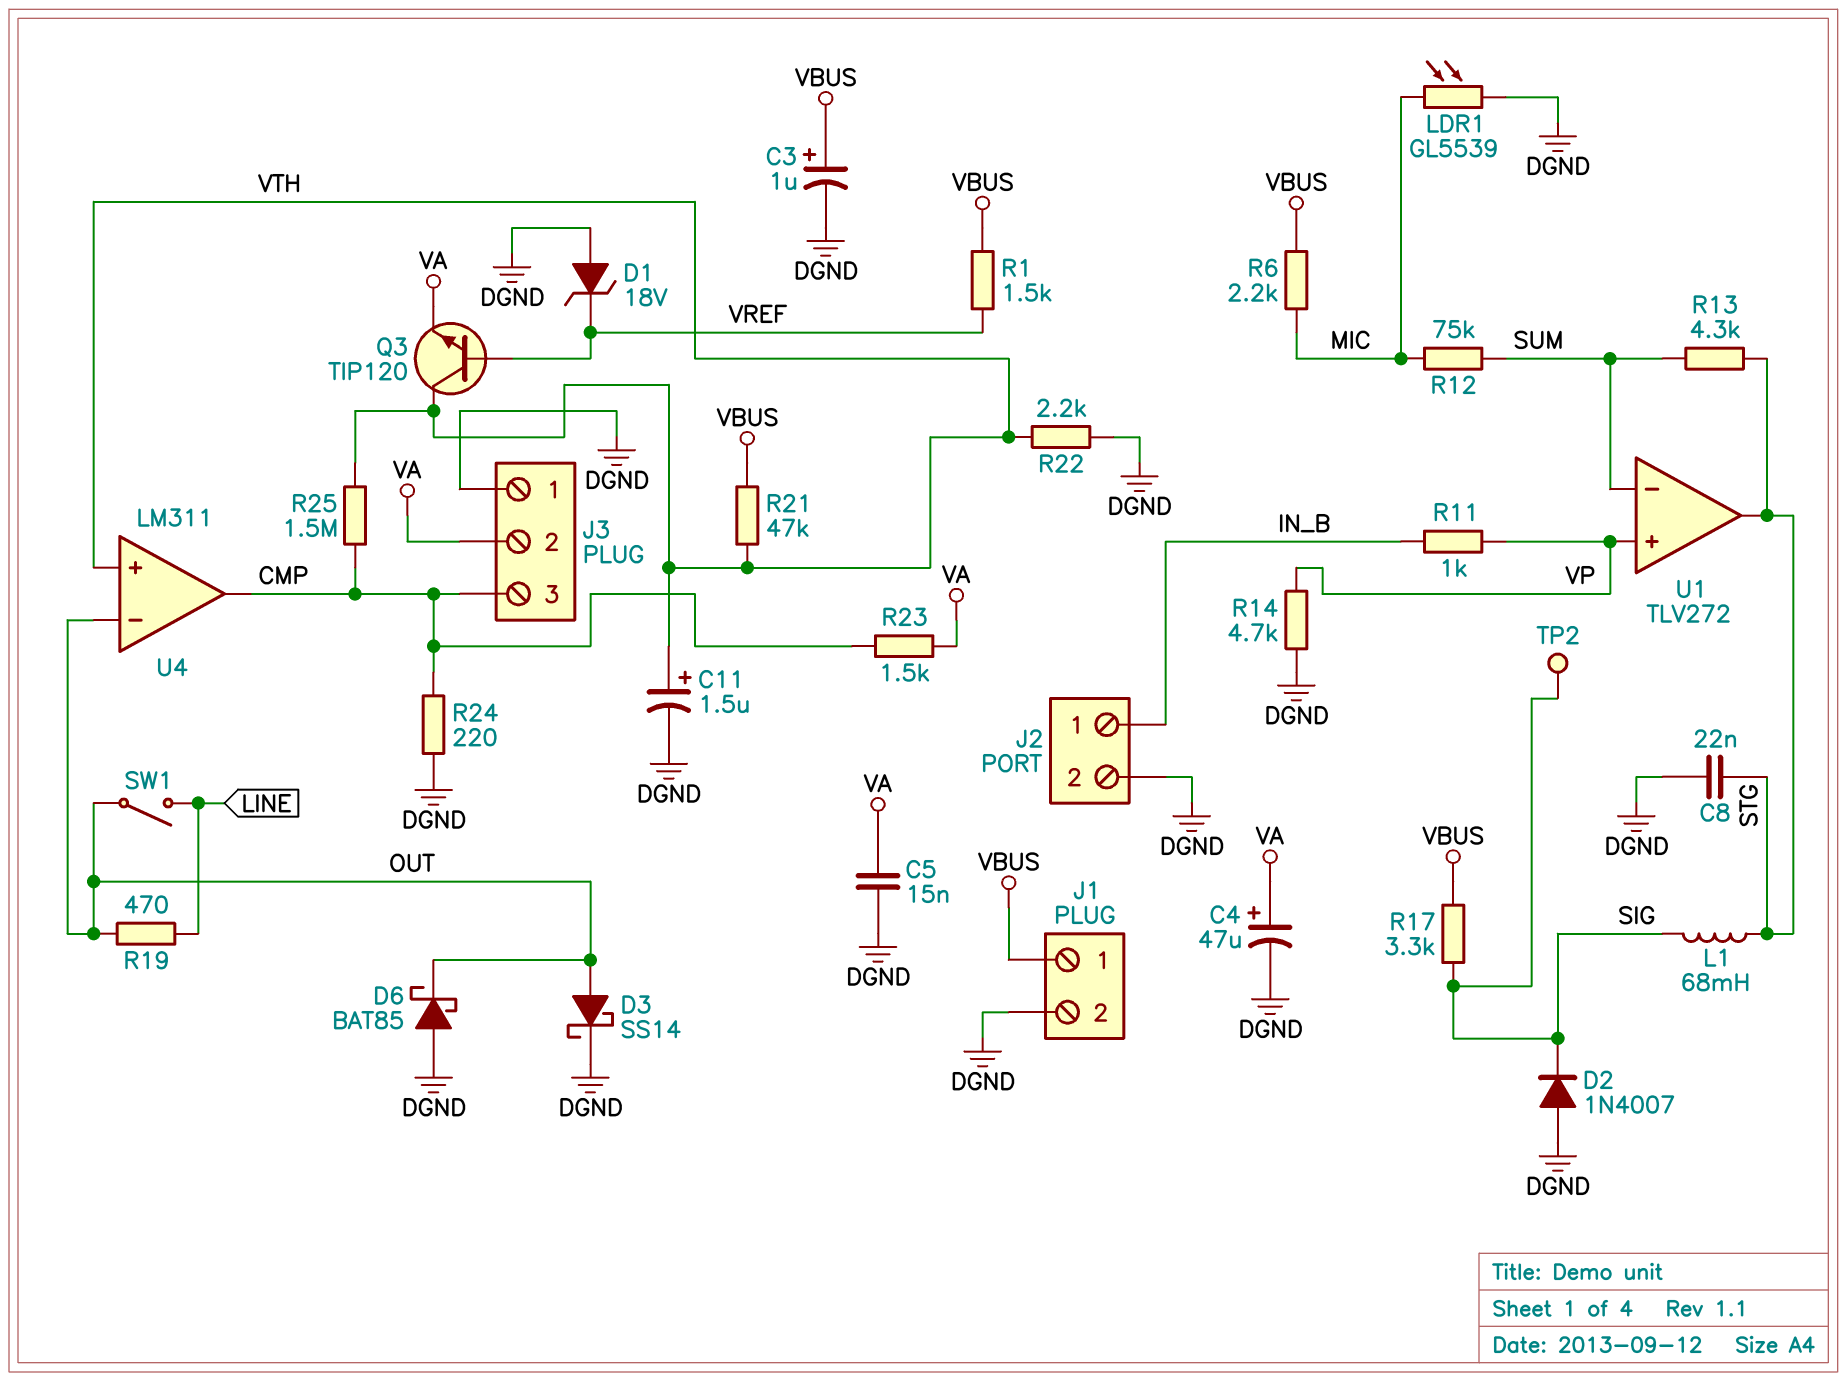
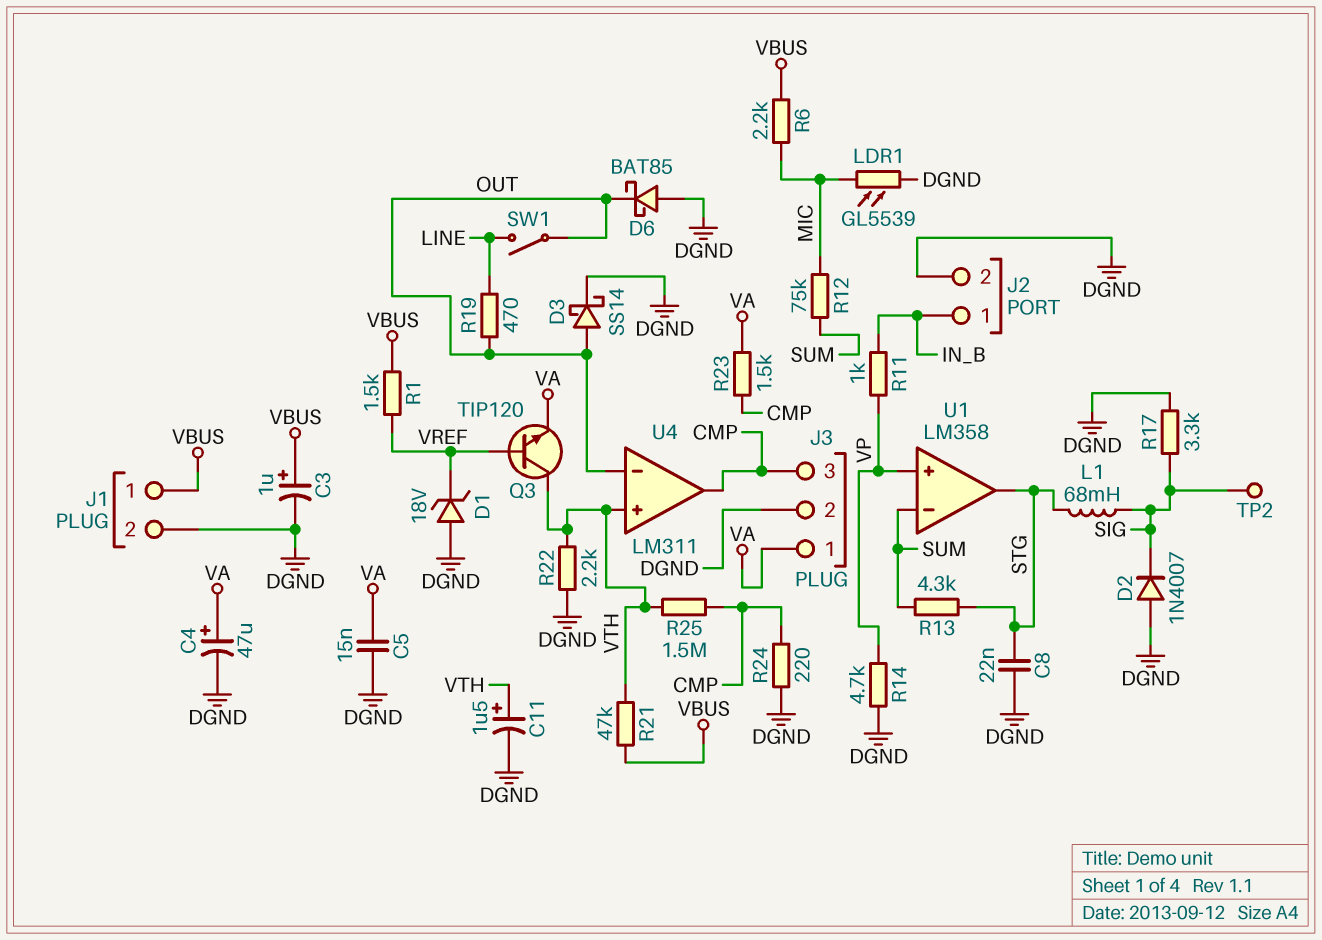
J3 pin 1: DGND -> VA
J3 pin 2: VA -> DGND
R17: 3.3k (SIG, VBUS) -> 3.3k (DGND, SIG)
U1: TLV272 -> LM358

